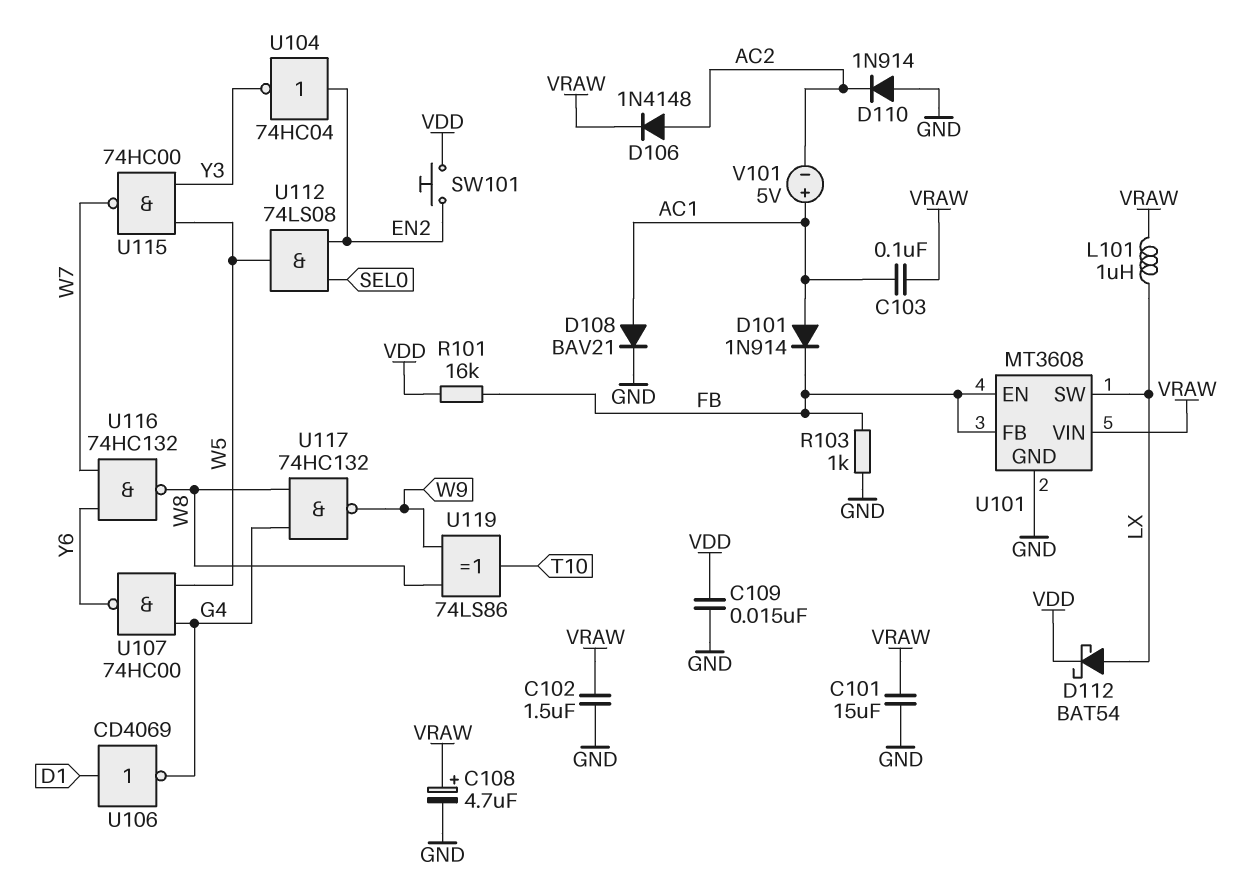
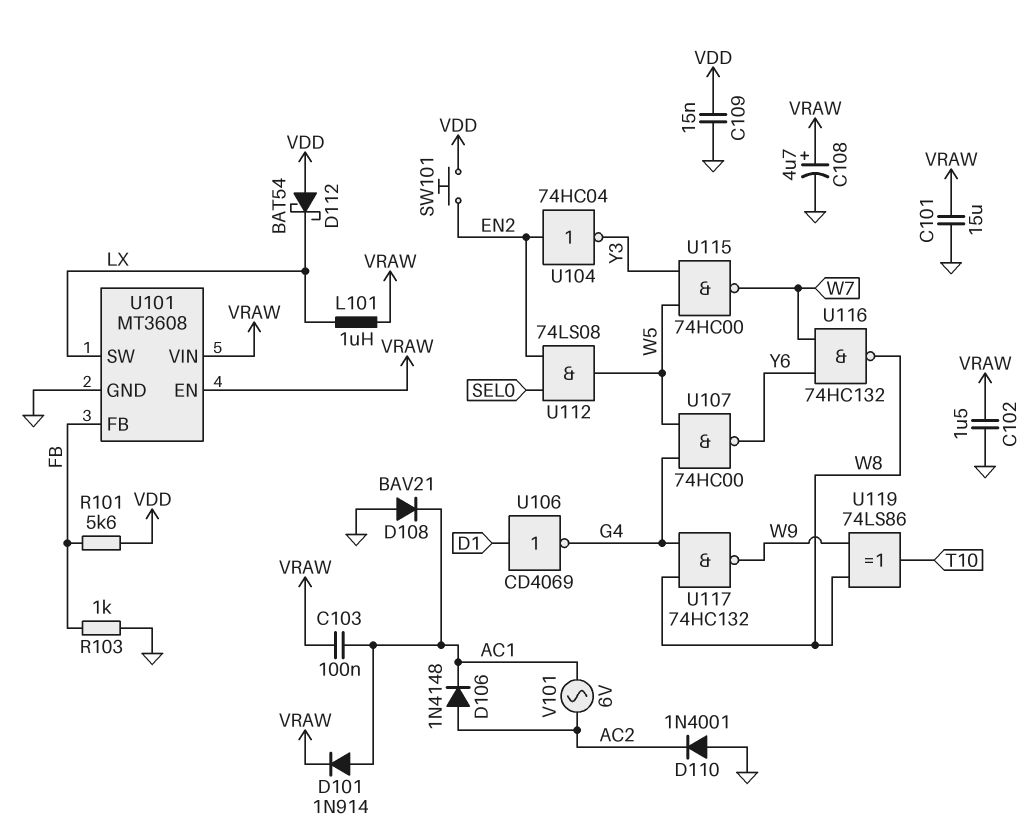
D101: diode 1N914 (A AC1, K FB) -> diode 1N914 (A AC1, K VRAW)
D106: diode 1N4148 (A AC2, K VRAW) -> diode 1N4148 (A AC2, K AC1)
D108: diode BAV21 (A AC1, K GND) -> diode BAV21 (A GND, K AC1)
D110: diode 1N914 (A GND, K AC2) -> diode 1N4001 (A GND, K AC2)
D112: schottky BAT54 (A LX, K VDD) -> schottky BAT54 (A VDD, K LX)
R101: 16k (FB, VDD) -> 5.6k (FB, VDD)
U101 pin EN: FB -> VRAW
V101: 5V (plus AC1, minus AC2) -> AC 6V (AC1, AC2)

